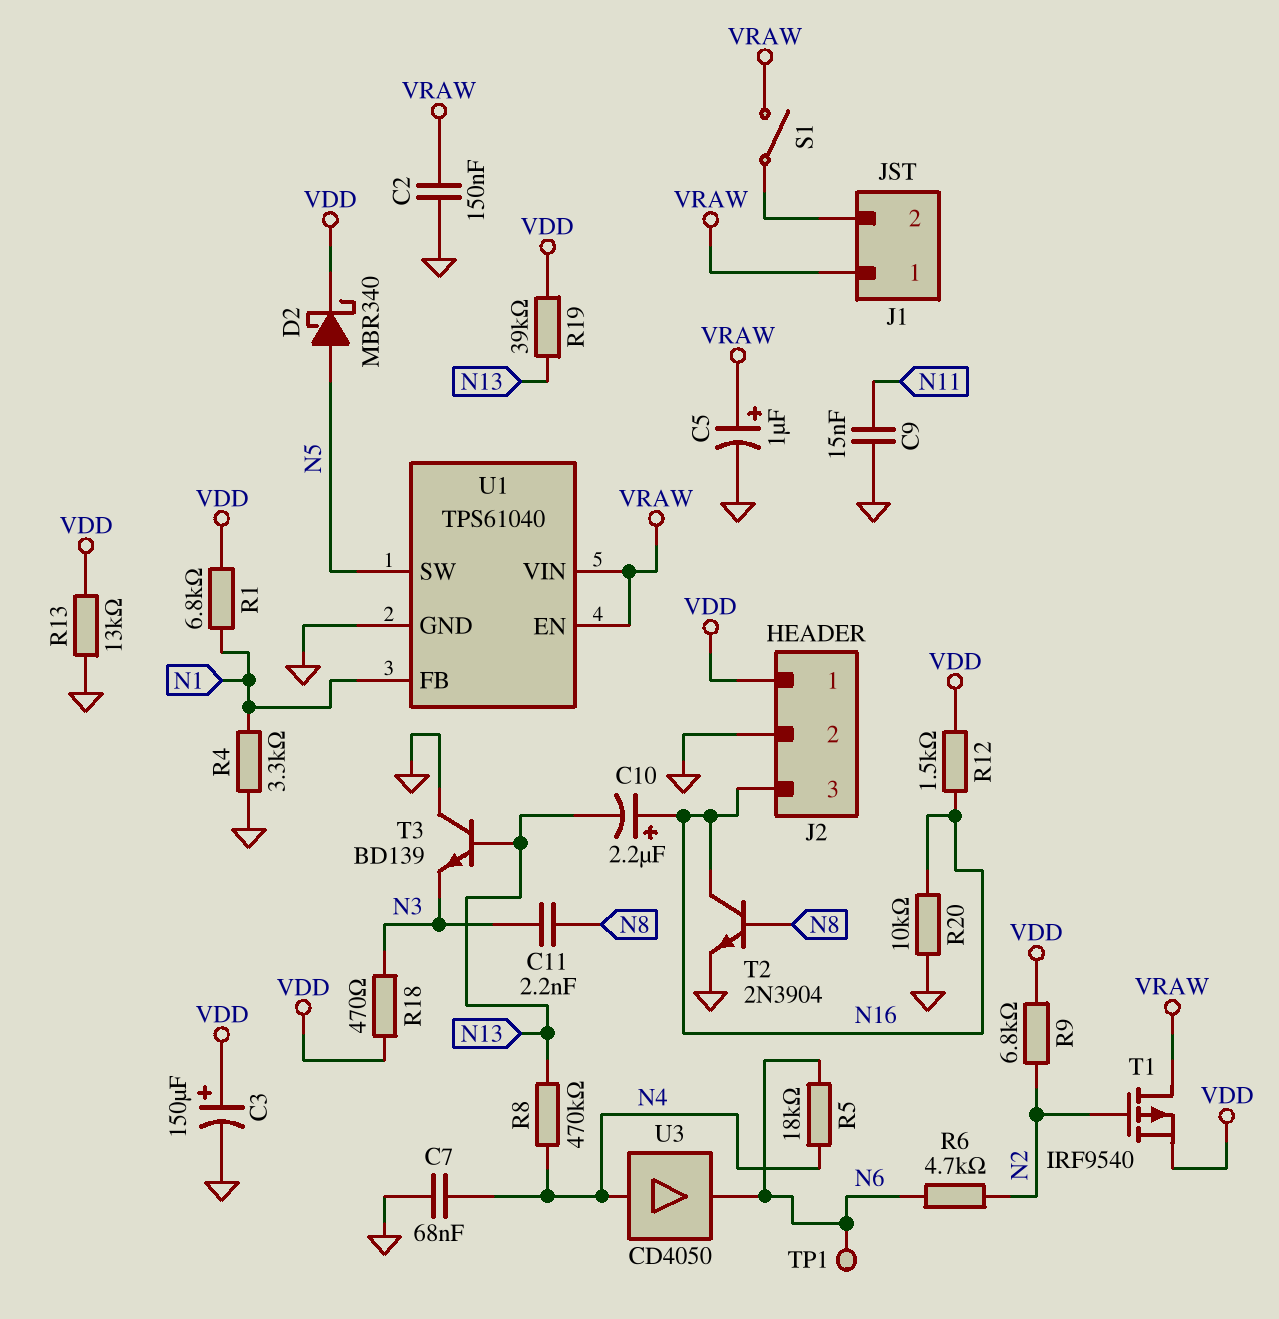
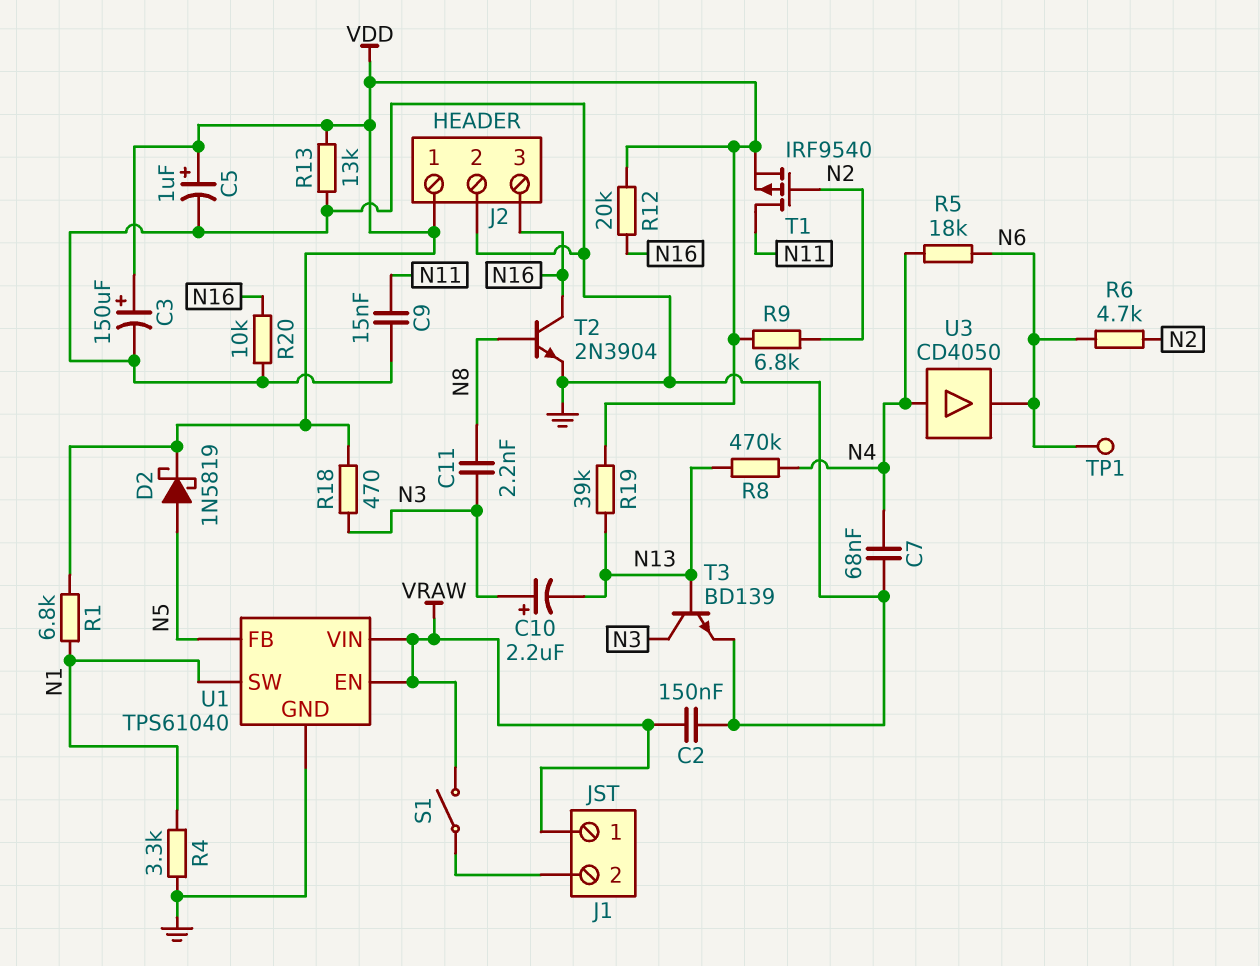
C5: 1uF (plus VRAW, minus GND) -> 1uF (plus VDD, minus GND)
C10: 2.2uF (plus N16, minus N13) -> 2.2uF (plus N3, minus N13)
D2: schottky MBR340 (A N5, K VDD) -> schottky 1N5819 (A N5, K VDD)
R12: 1.5k (N16, VDD) -> 20k (N16, VDD)
T1: PMOS IRF9540 (G N2, D VRAW, S VDD) -> PMOS IRF9540 (G N2, D N11, S VDD)
T3: NPN BD139 (B N13, C GND, E N3) -> NPN BD139 (B N13, C N3, E GND)
U1 pin FB: N1 -> N5
U1 pin SW: N5 -> N1

